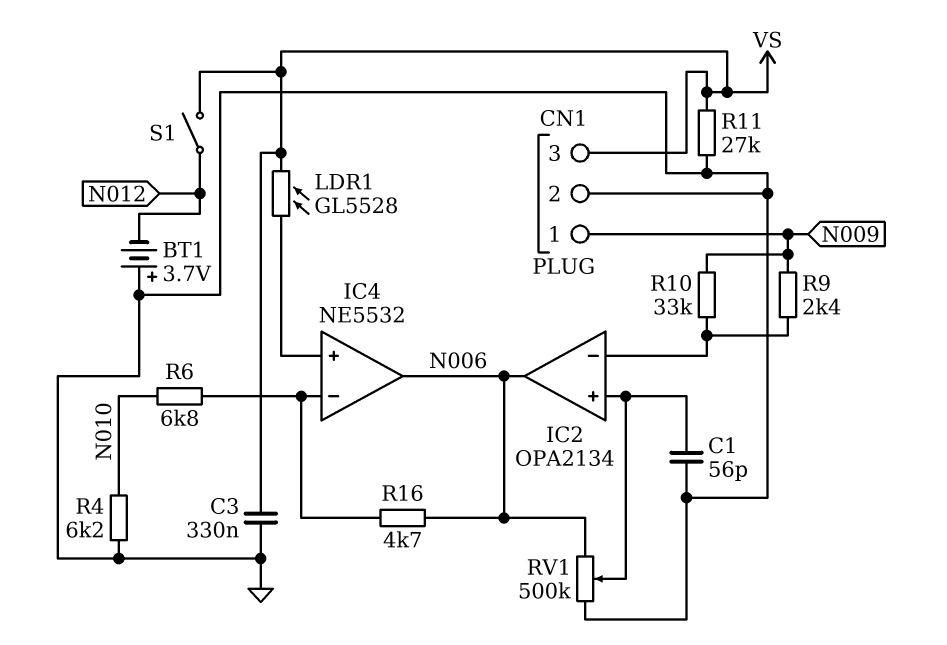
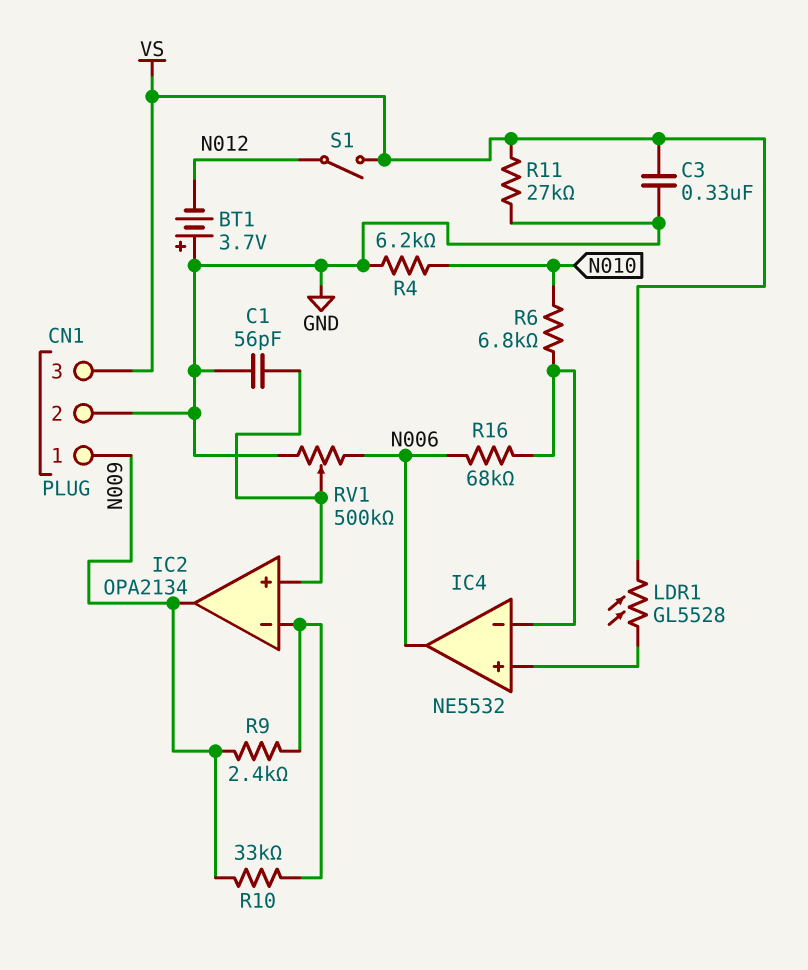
IC2 pin out: N006 -> N009
R16: 4.7k (IC4/in-, N006) -> 68k (IC4/in-, N006)

